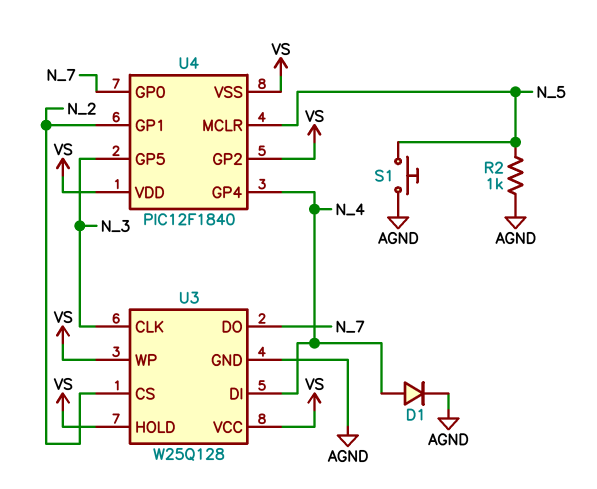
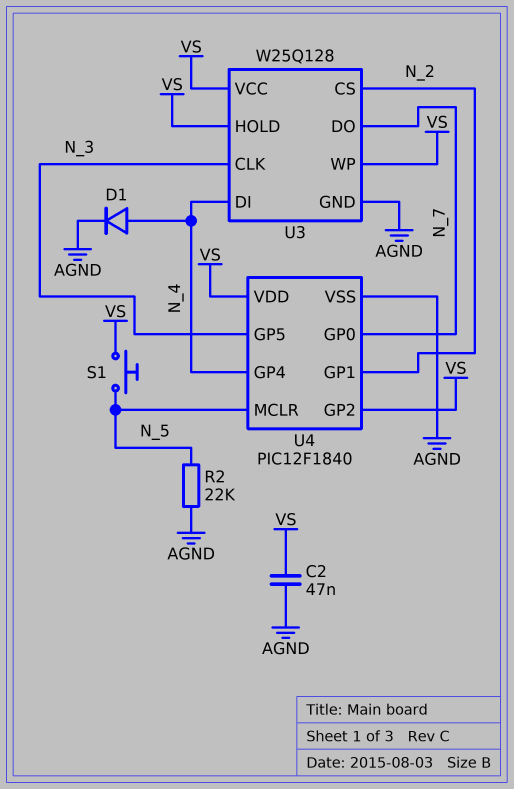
C2: none -> 47nF (AGND, VS)
R2: 1k (AGND, N_5) -> 22k (AGND, N_5)
S1: button (AGND, N_5) -> button (N_5, VS)
U4 pin VSS: VS -> AGND

